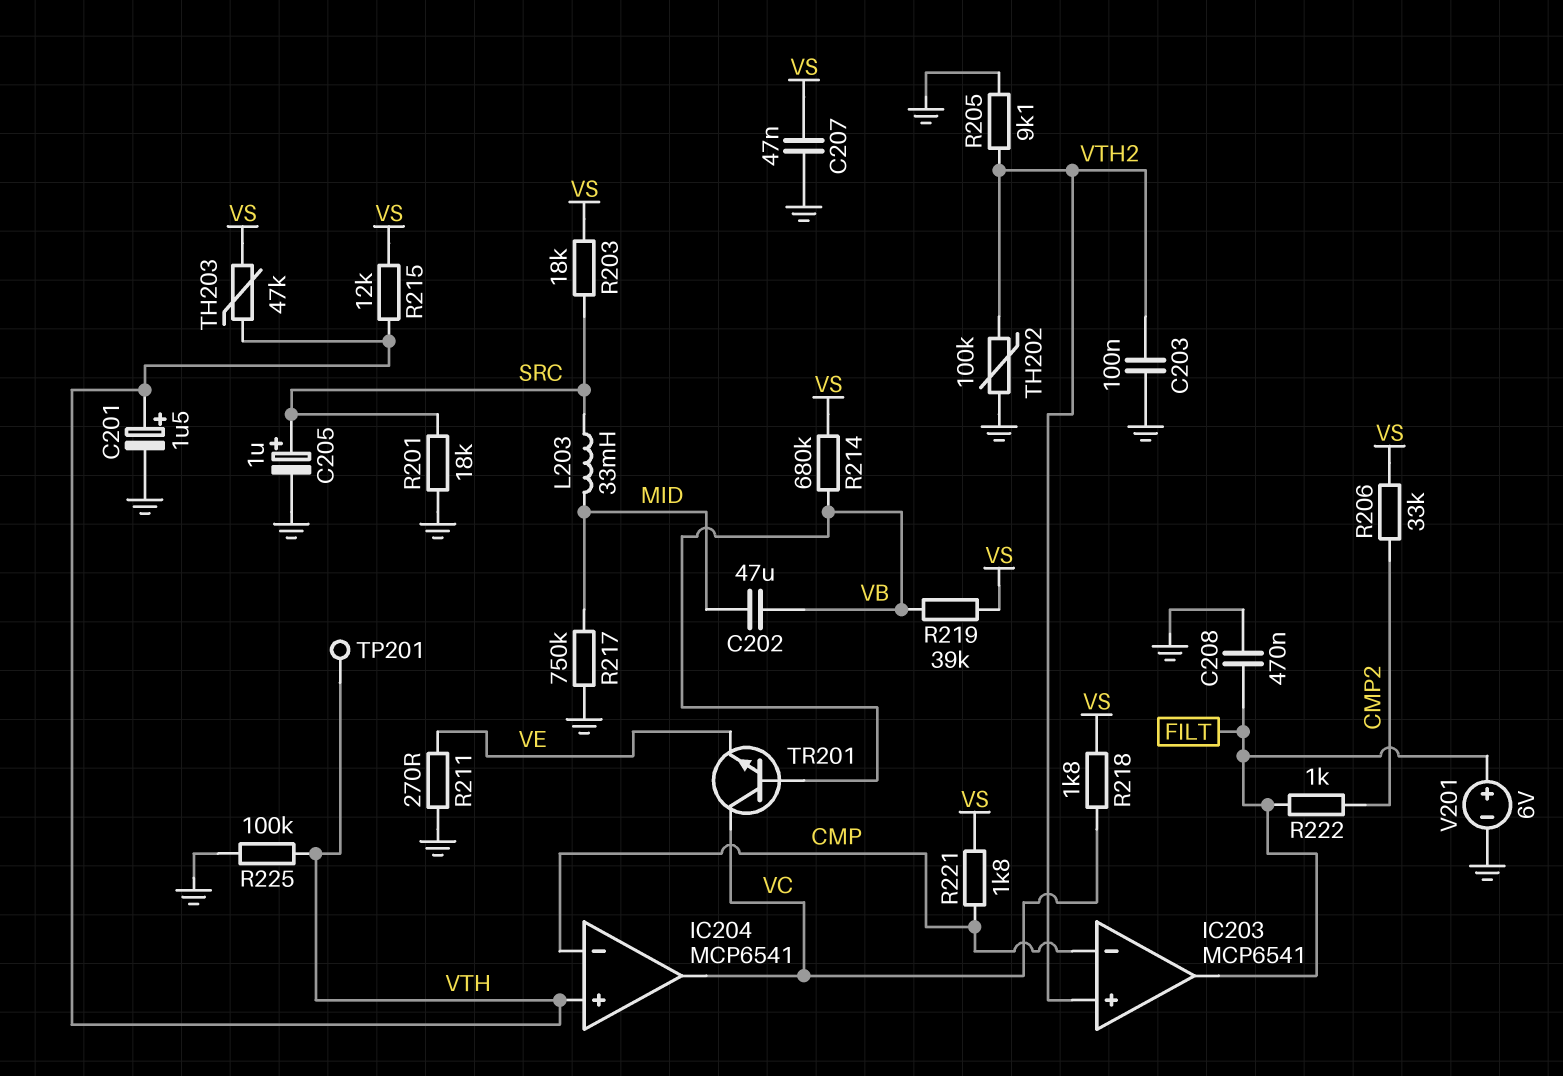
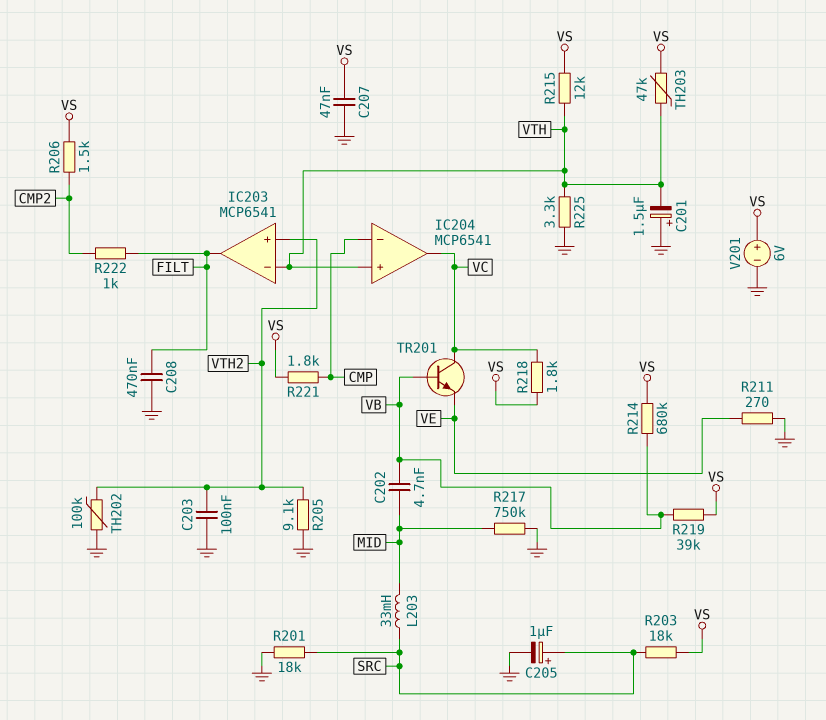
C201: 1.5uF (plus VTH, minus GND) -> 1.5uF (plus GND, minus VTH)
C202: 47uF (MID, VB) -> 4.7nF (MID, VB)
IC203 pin in-: CMP -> VTH
R206: 33k (CMP2, VS) -> 1.5k (CMP2, VS)
R225: 100k (GND, VTH) -> 3.3k (GND, VTH)
TP201: test point (VTH) -> none
V201: 6V (plus FILT, minus GND) -> 6V (plus VS, minus GND)

